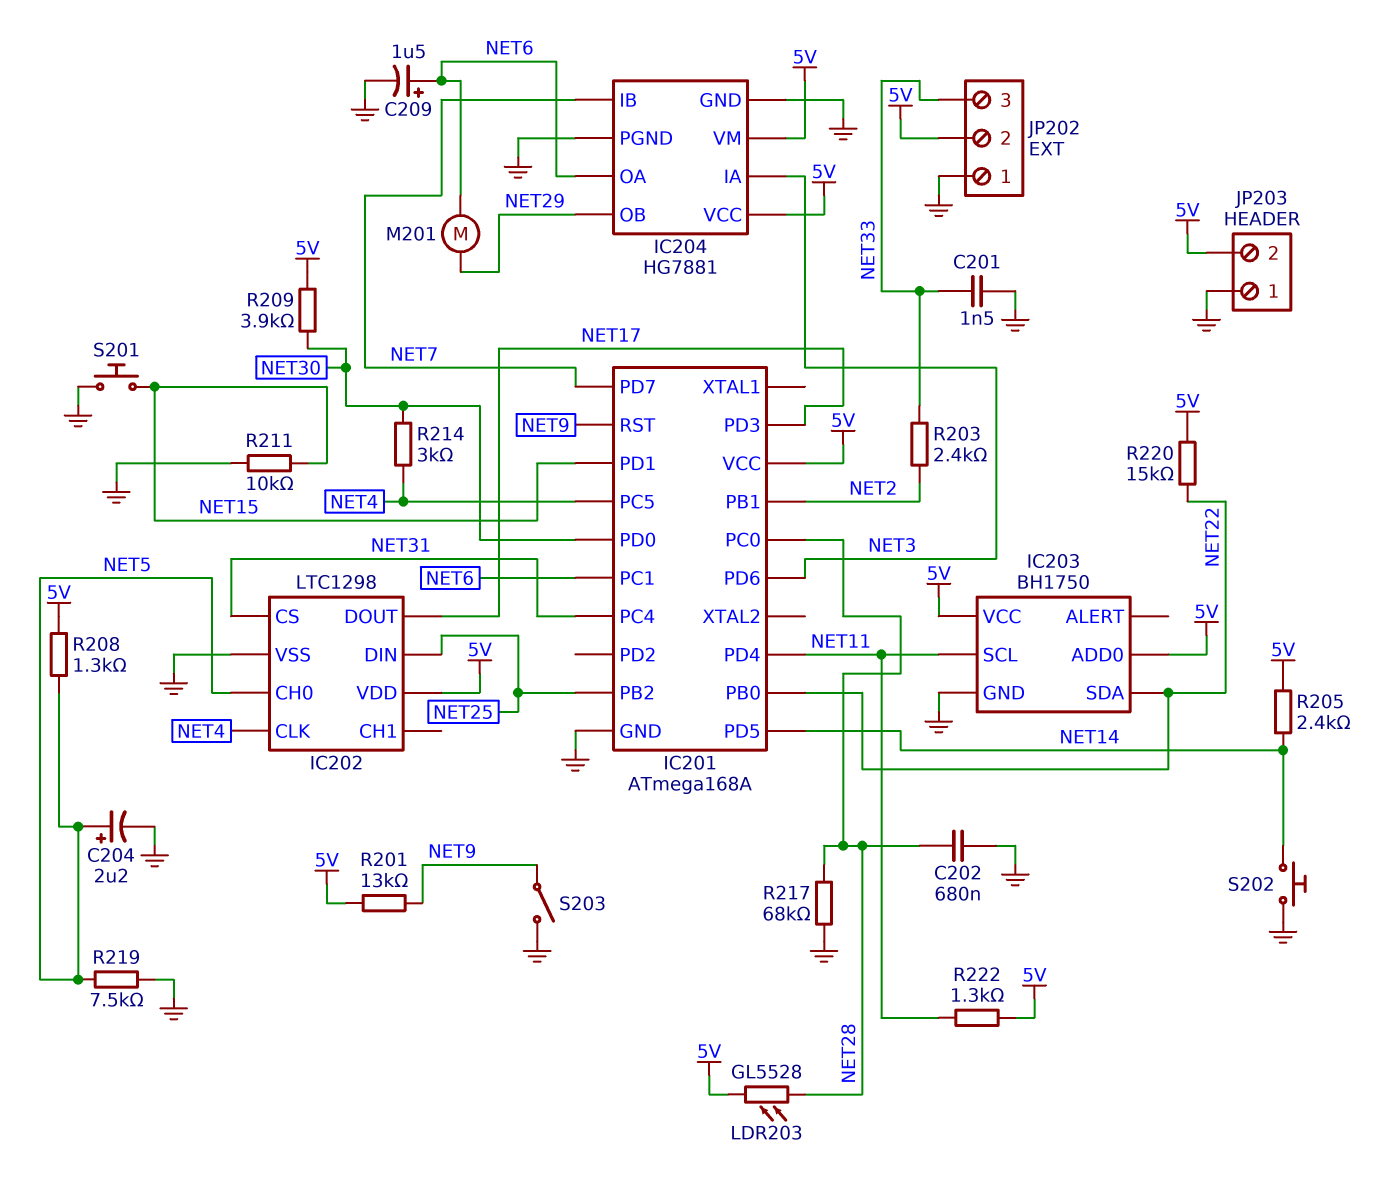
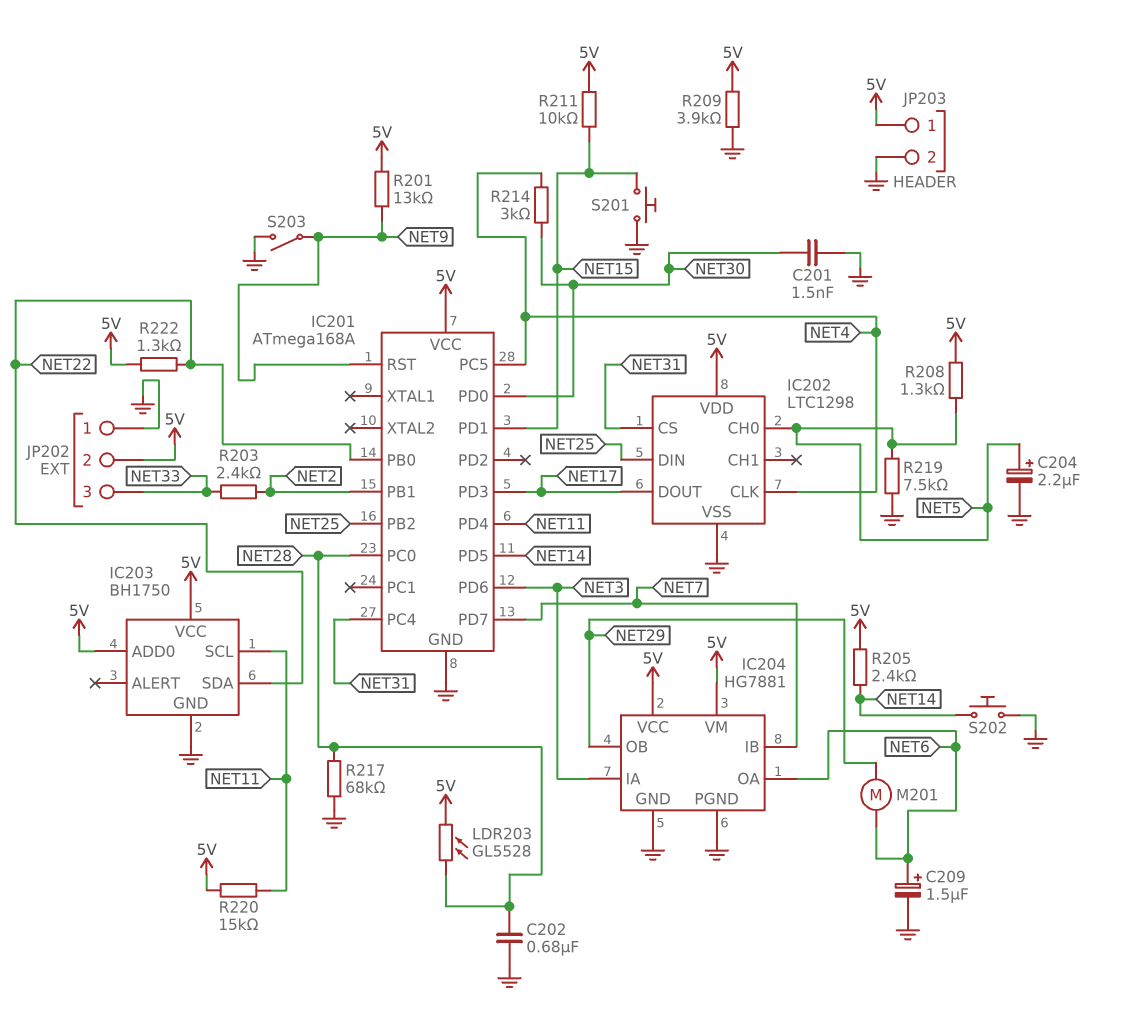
C201: 1.5nF (GND, NET33) -> 1.5nF (GND, NET30)
IC201 pin PC1: NET6 -> none
JP203 pin 1: GND -> 5V
JP203 pin 2: 5V -> GND
R209: 3.9k (5V, NET30) -> 3.9k (5V, GND)
R211: 10k (GND, NET15) -> 10k (5V, NET15)
R220: 15k (5V, NET22) -> 15k (5V, NET11)
R222: 1.3k (5V, NET11) -> 1.3k (5V, NET22)

